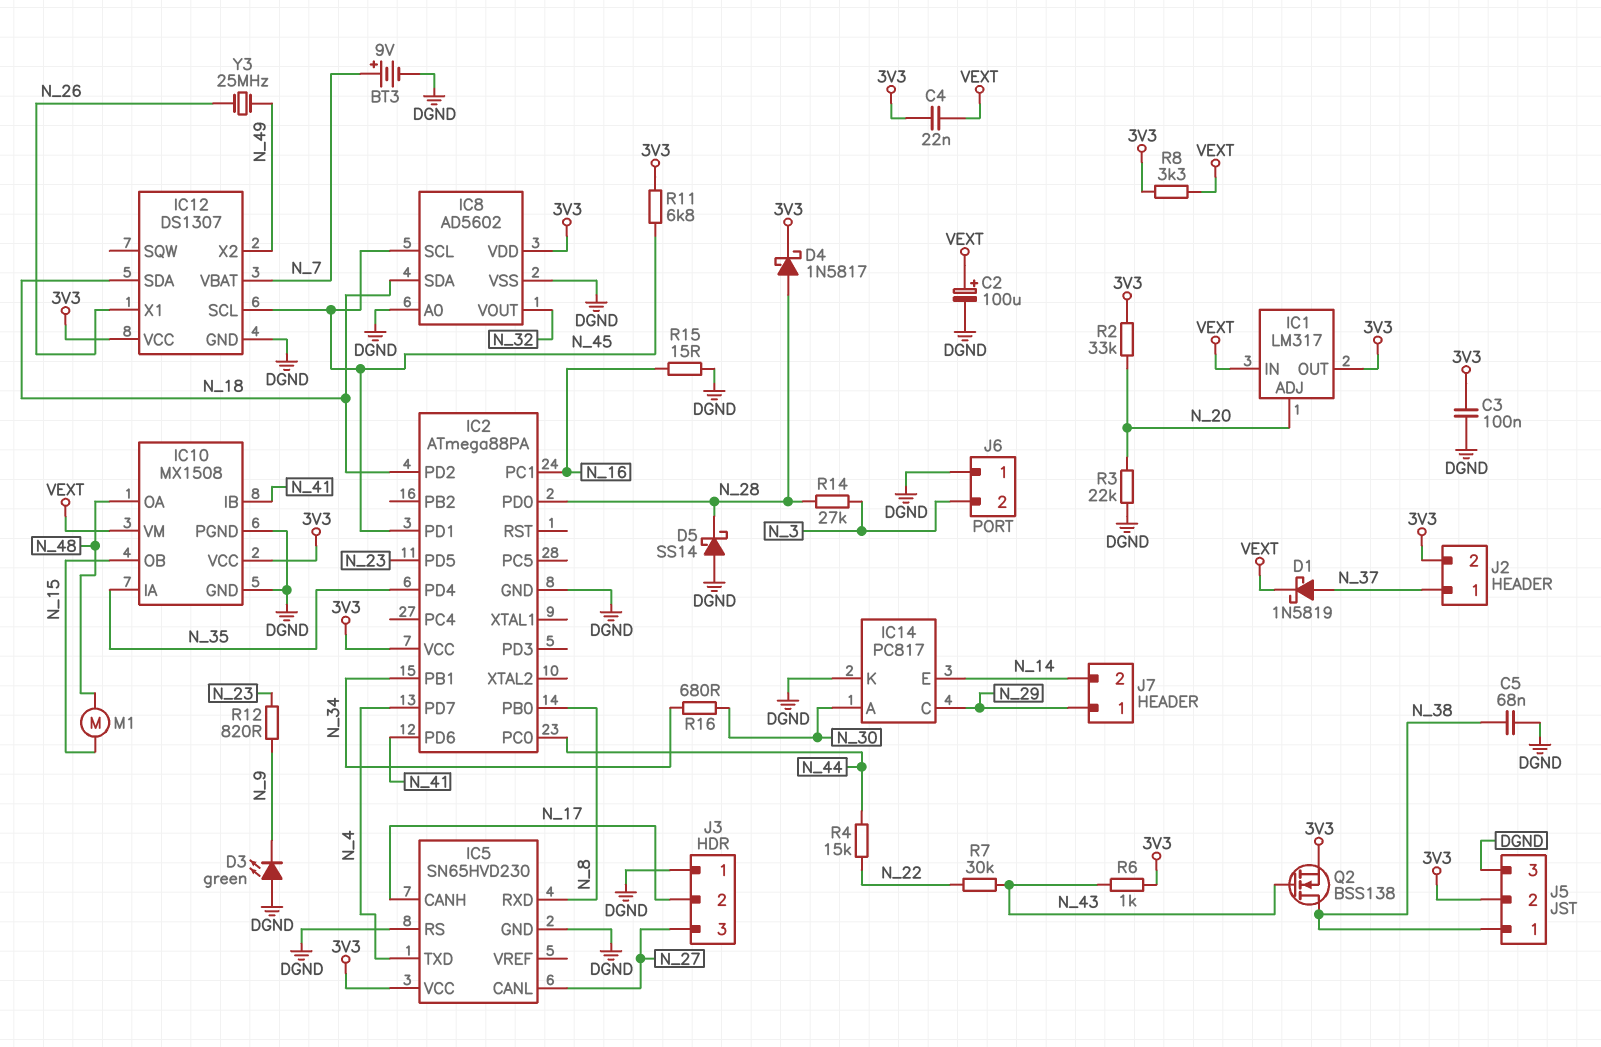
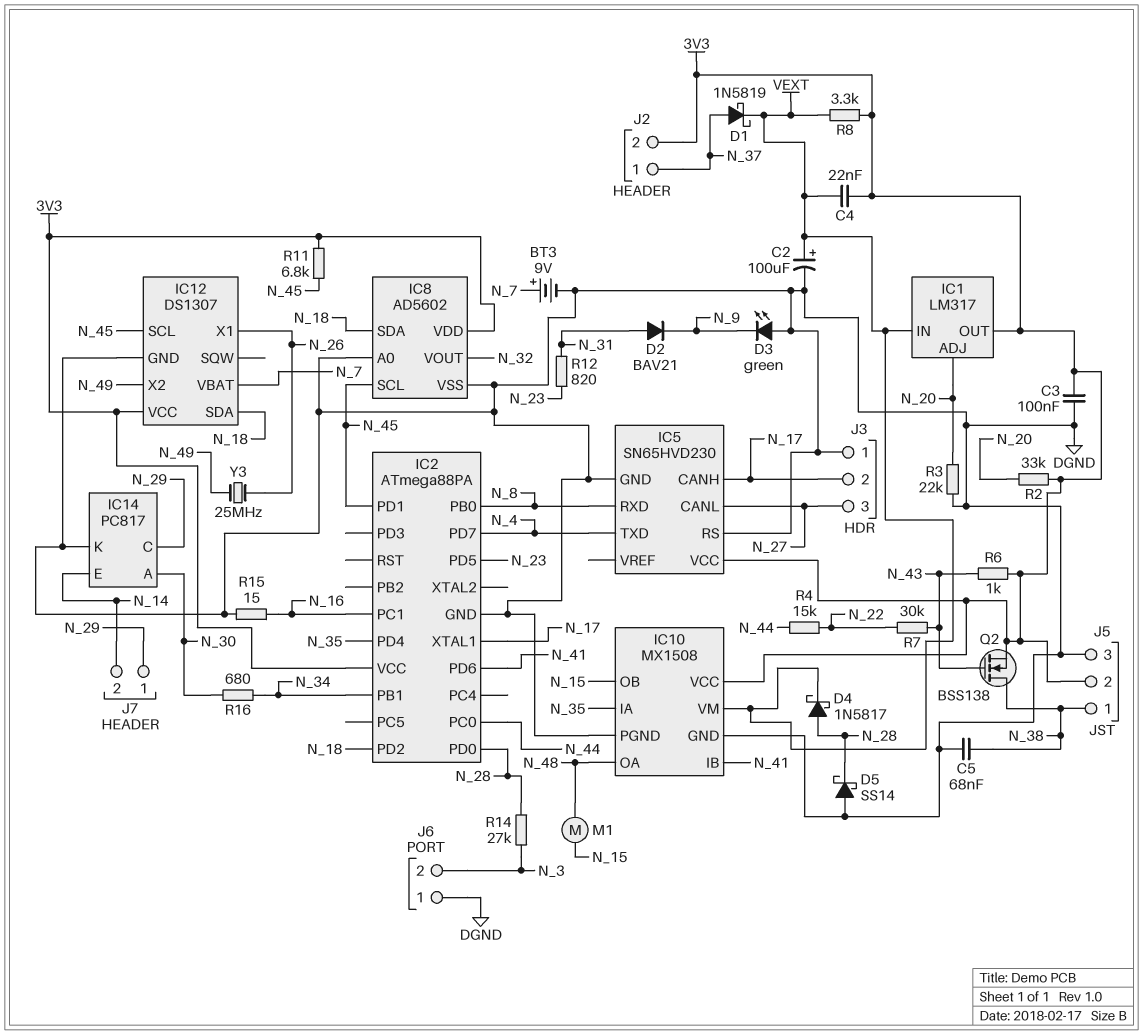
D2: none -> diode BAV21 (A N_31, K N_9)
D4: schottky 1N5817 (A N_28, K 3V3) -> schottky 1N5817 (A N_28, K VEXT)
IC2 pin XTAL1: none -> N_17
R12: 820 (N_9, N_23) -> 820 (N_23, N_31)

